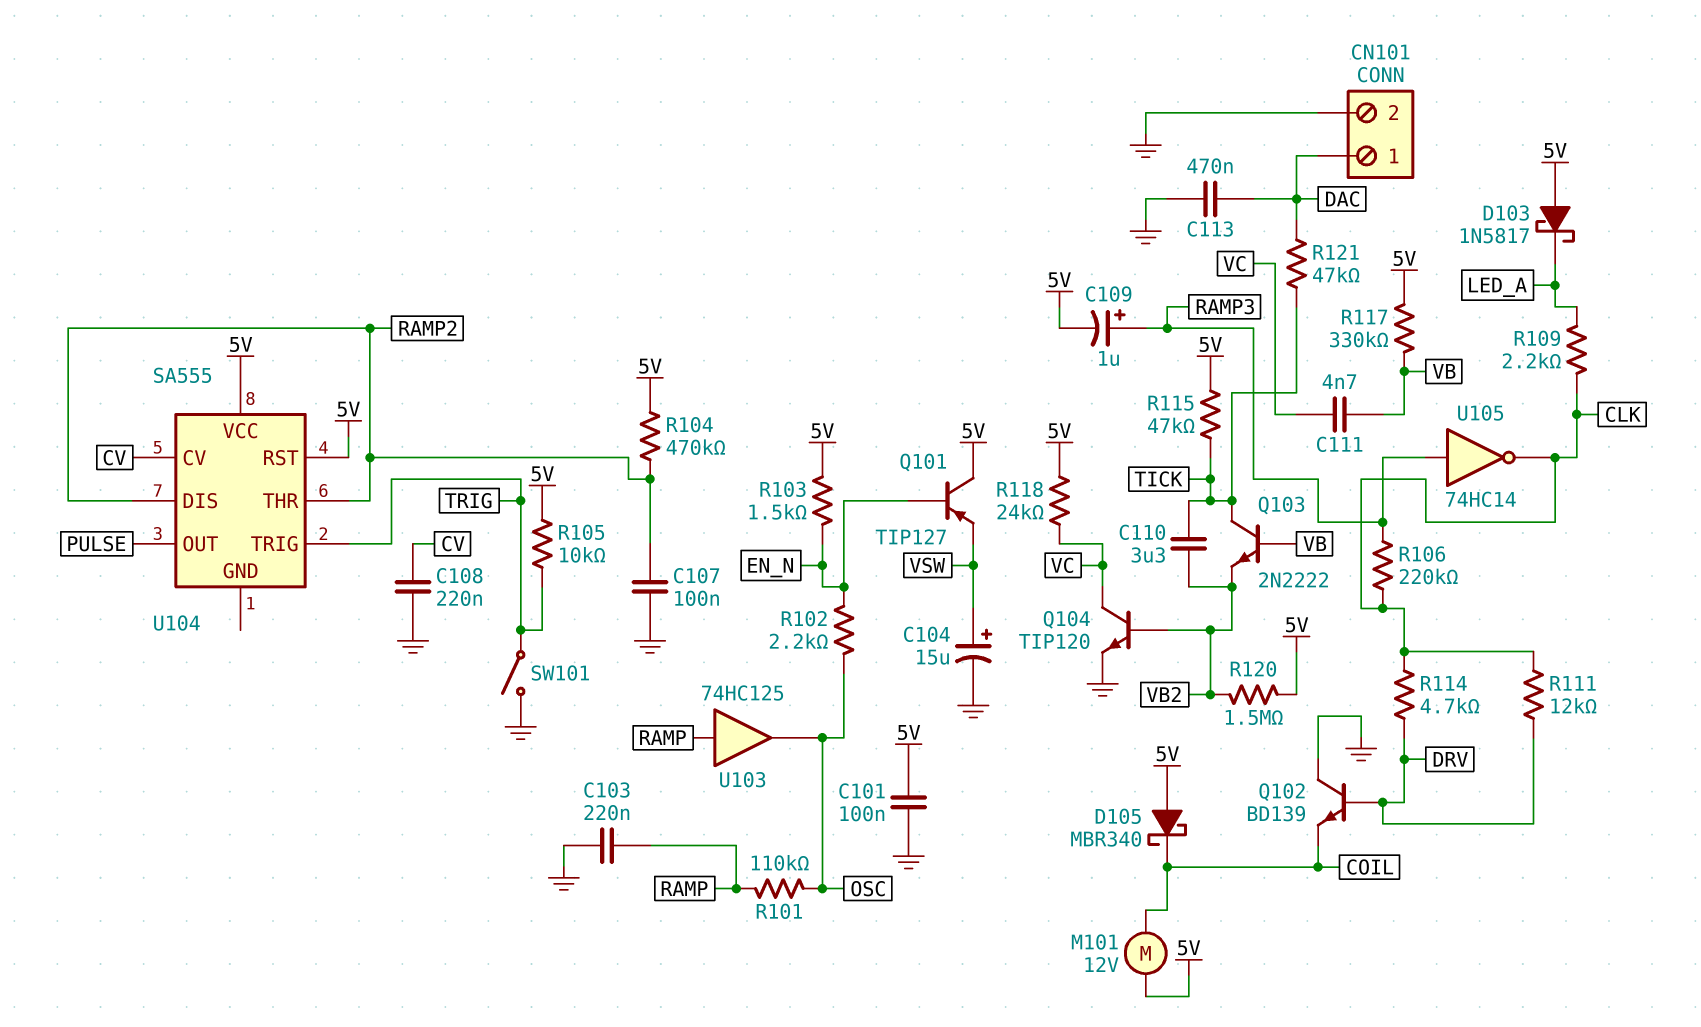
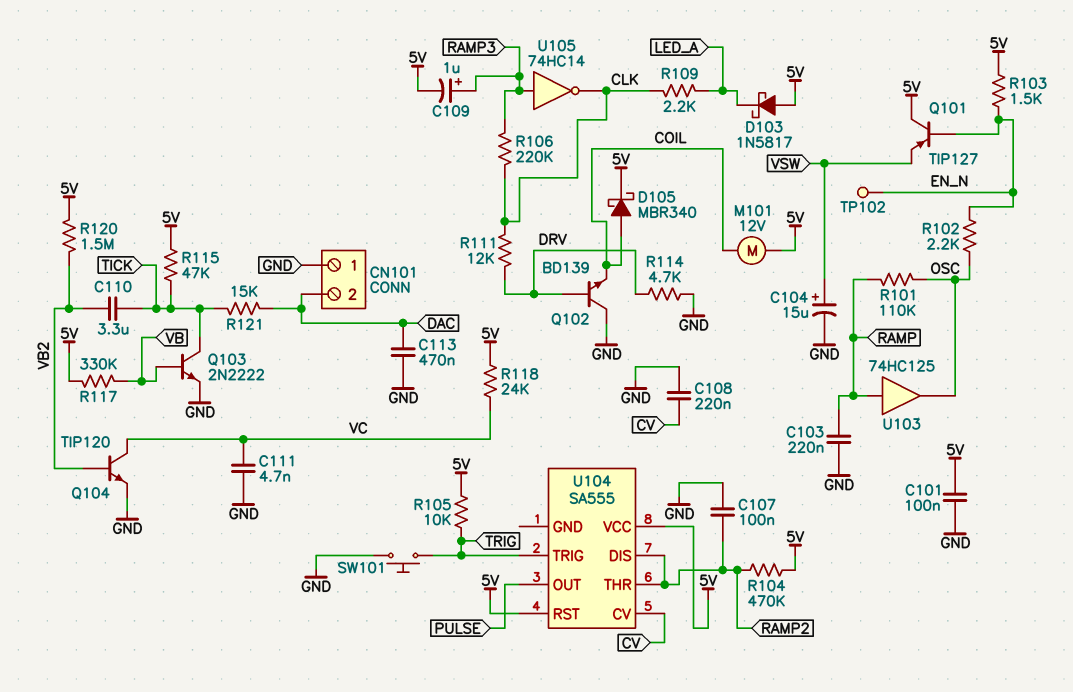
C111: 4.7nF (VB, VC) -> 4.7nF (GND, VC)
CN101 pin 1: DAC -> GND
CN101 pin 2: GND -> DAC
D105: schottky MBR340 (A 5V, K COIL) -> schottky MBR340 (A COIL, K 5V)
Q103: NPN 2N2222 (B VB, C TICK, E VB2) -> NPN 2N2222 (B VB, C TICK, E GND)
R114: 4.7k (CLK, DRV) -> 4.7k (DRV, GND)
R121: 47k (DAC, TICK) -> 15k (DAC, TICK)
SW101: switch (GND, TRIG) -> button (GND, TRIG)
TP102: none -> test point (EN_N)

